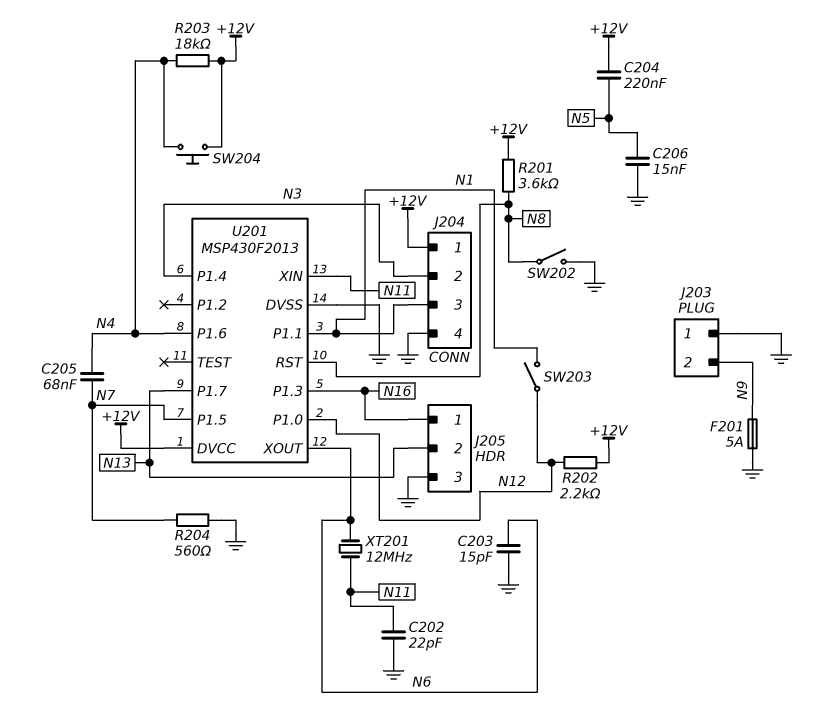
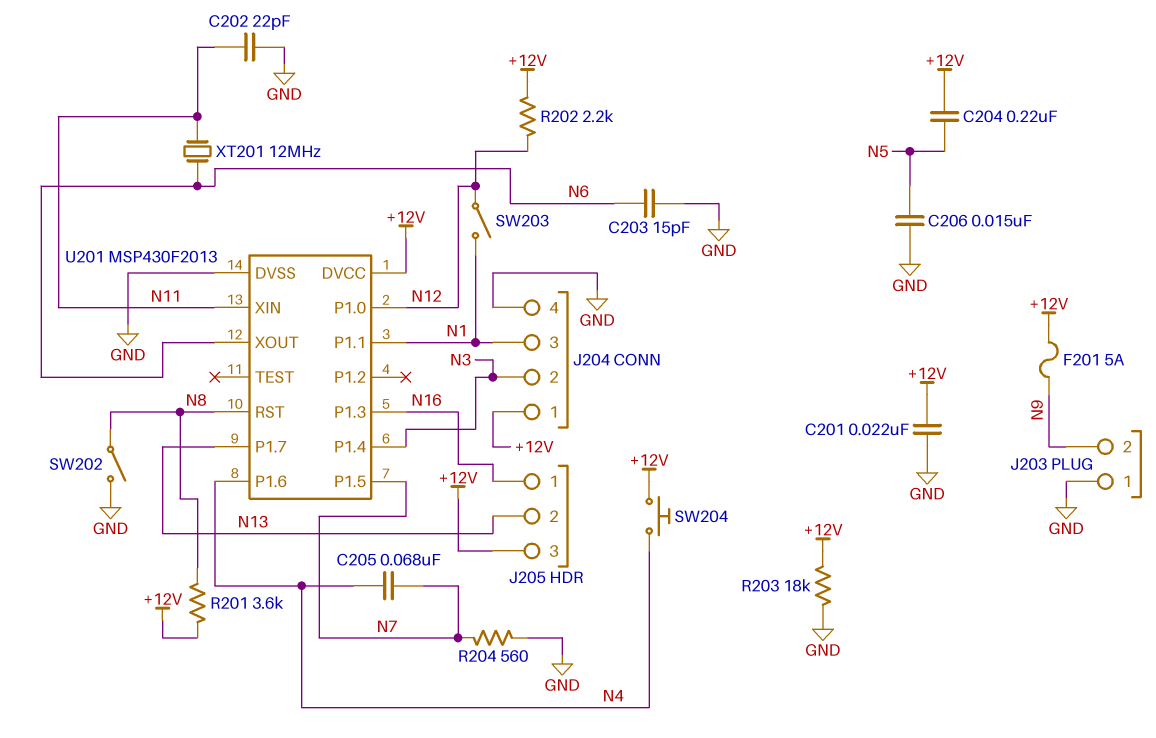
C201: none -> 22nF (+12V, GND)
F201: 5A (GND, N9) -> 5A (+12V, N9)
J205 pin 3: GND -> +12V
R203: 18k (+12V, N4) -> 18k (+12V, GND)

